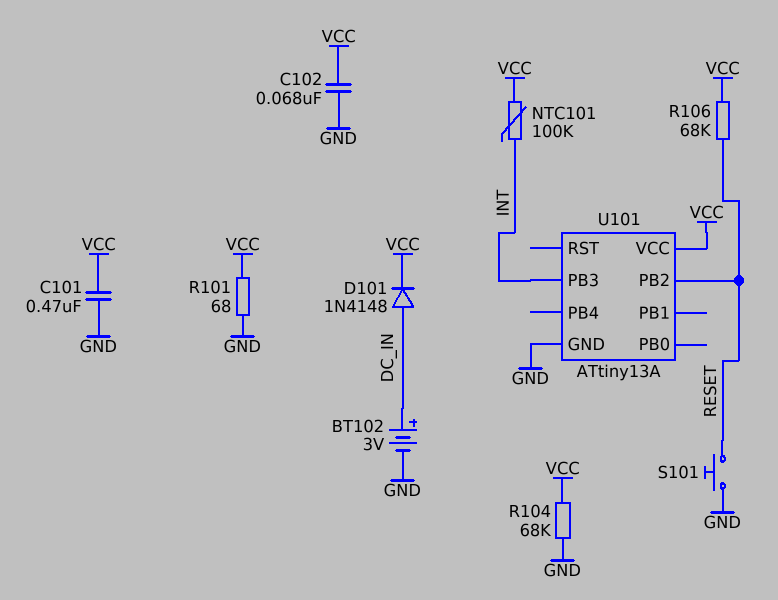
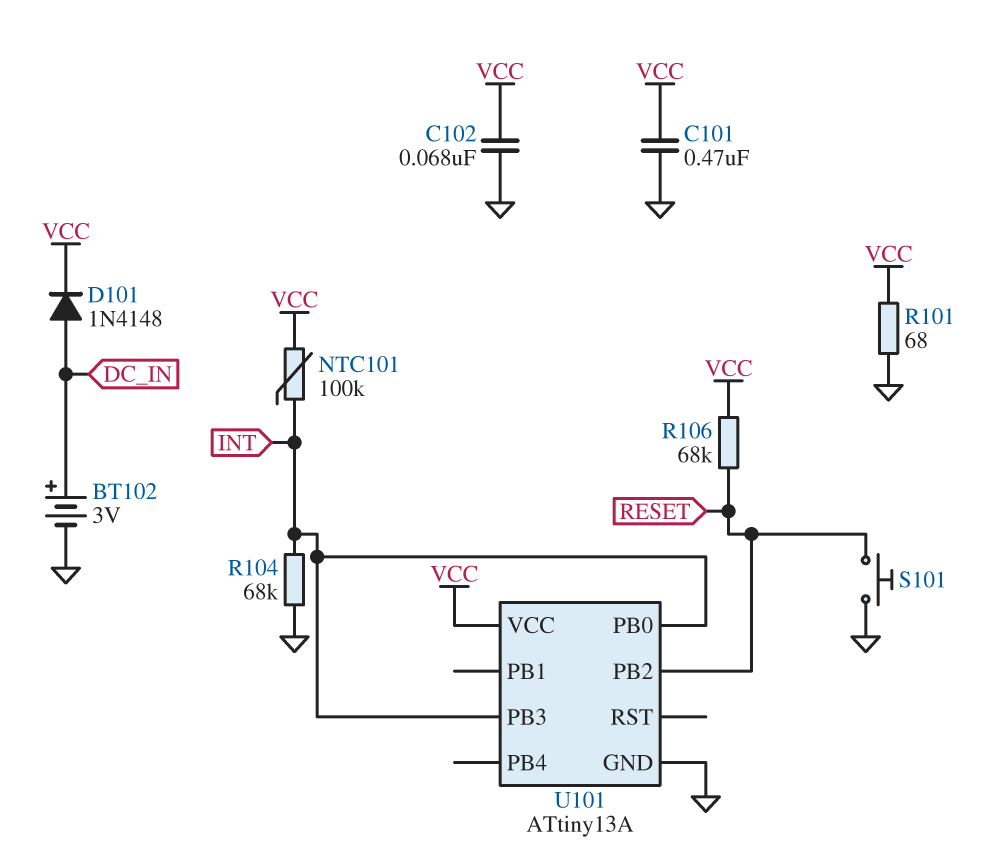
R104: 68k (GND, VCC) -> 68k (GND, INT)
U101 pin PB0: none -> INT

